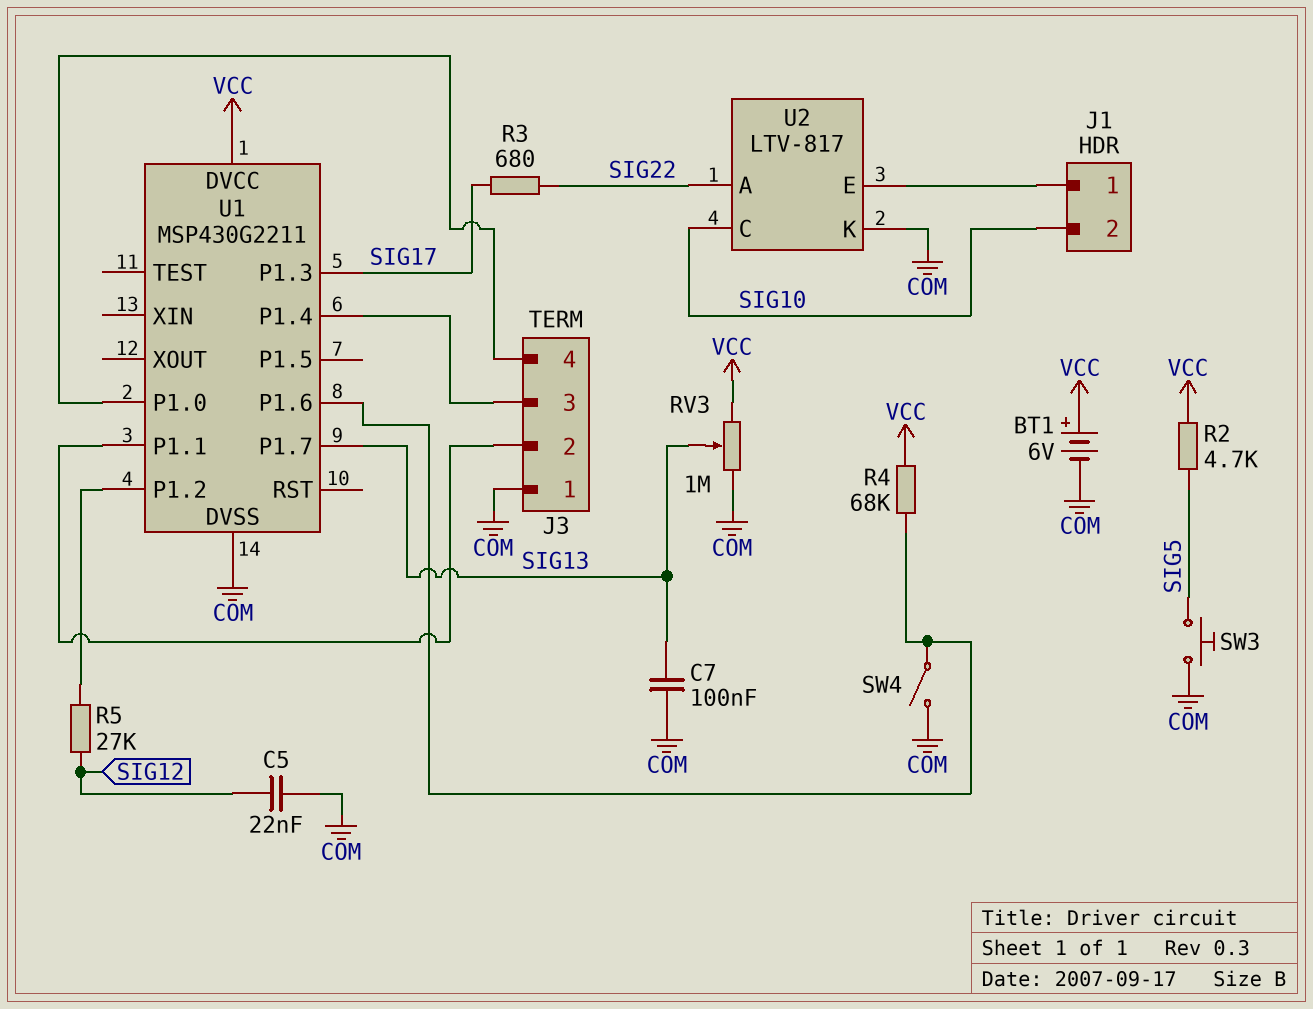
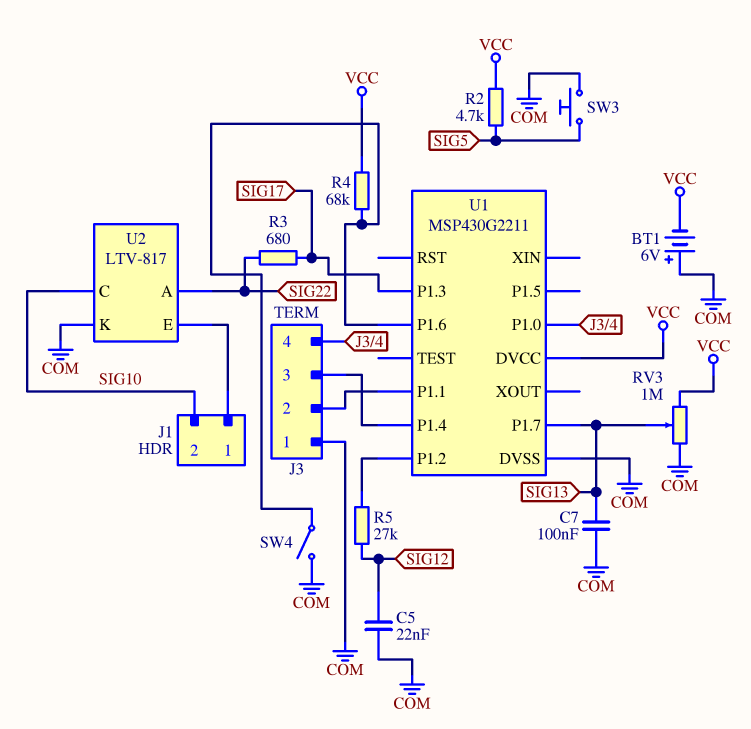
BT1: 6V (plus VCC, minus COM) -> 6V (plus COM, minus VCC)

